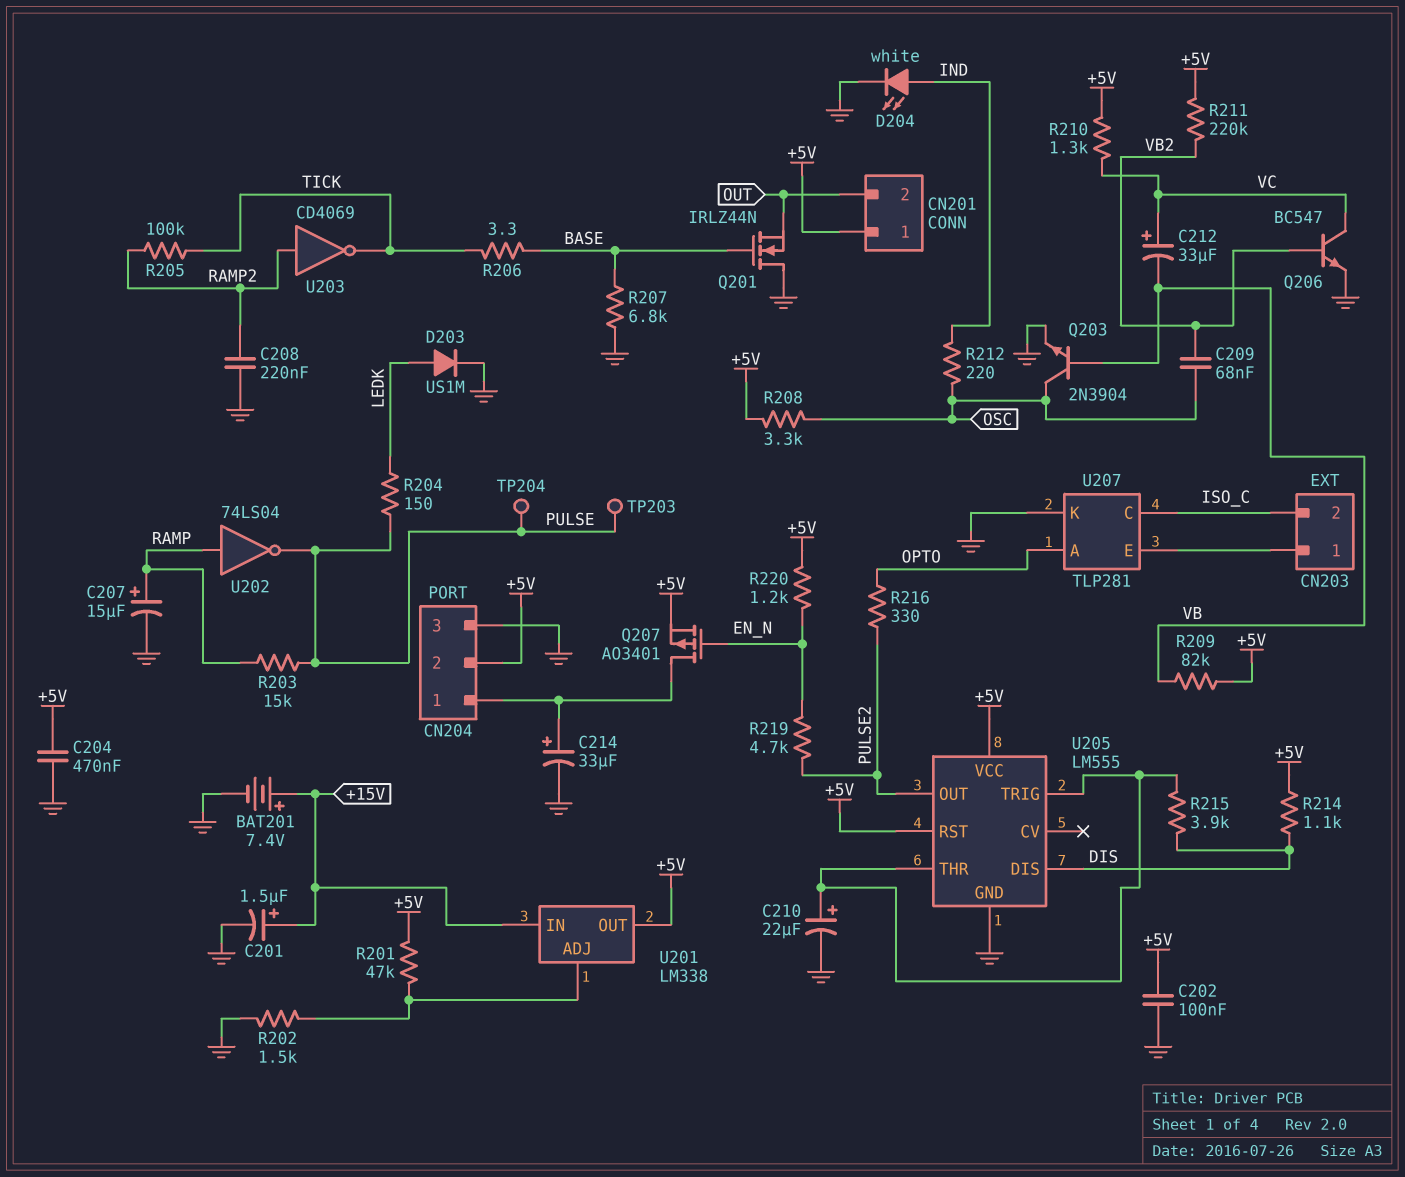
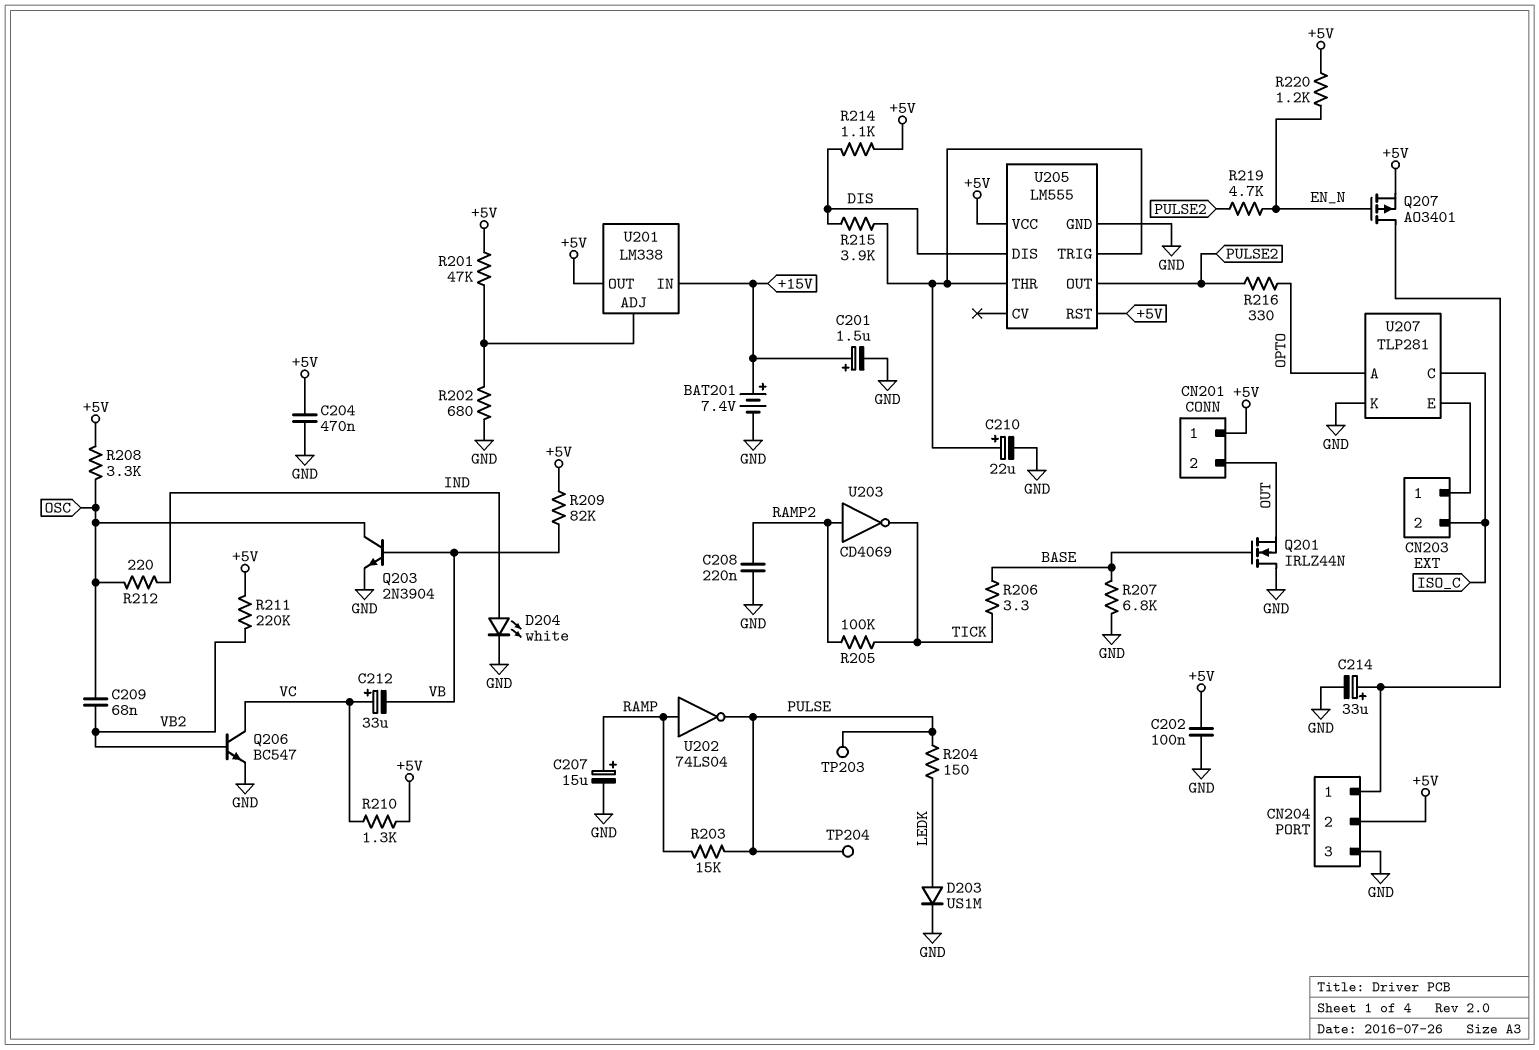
R202: 1.5k (GND, U201/ADJ) -> 680 (GND, U201/ADJ)

